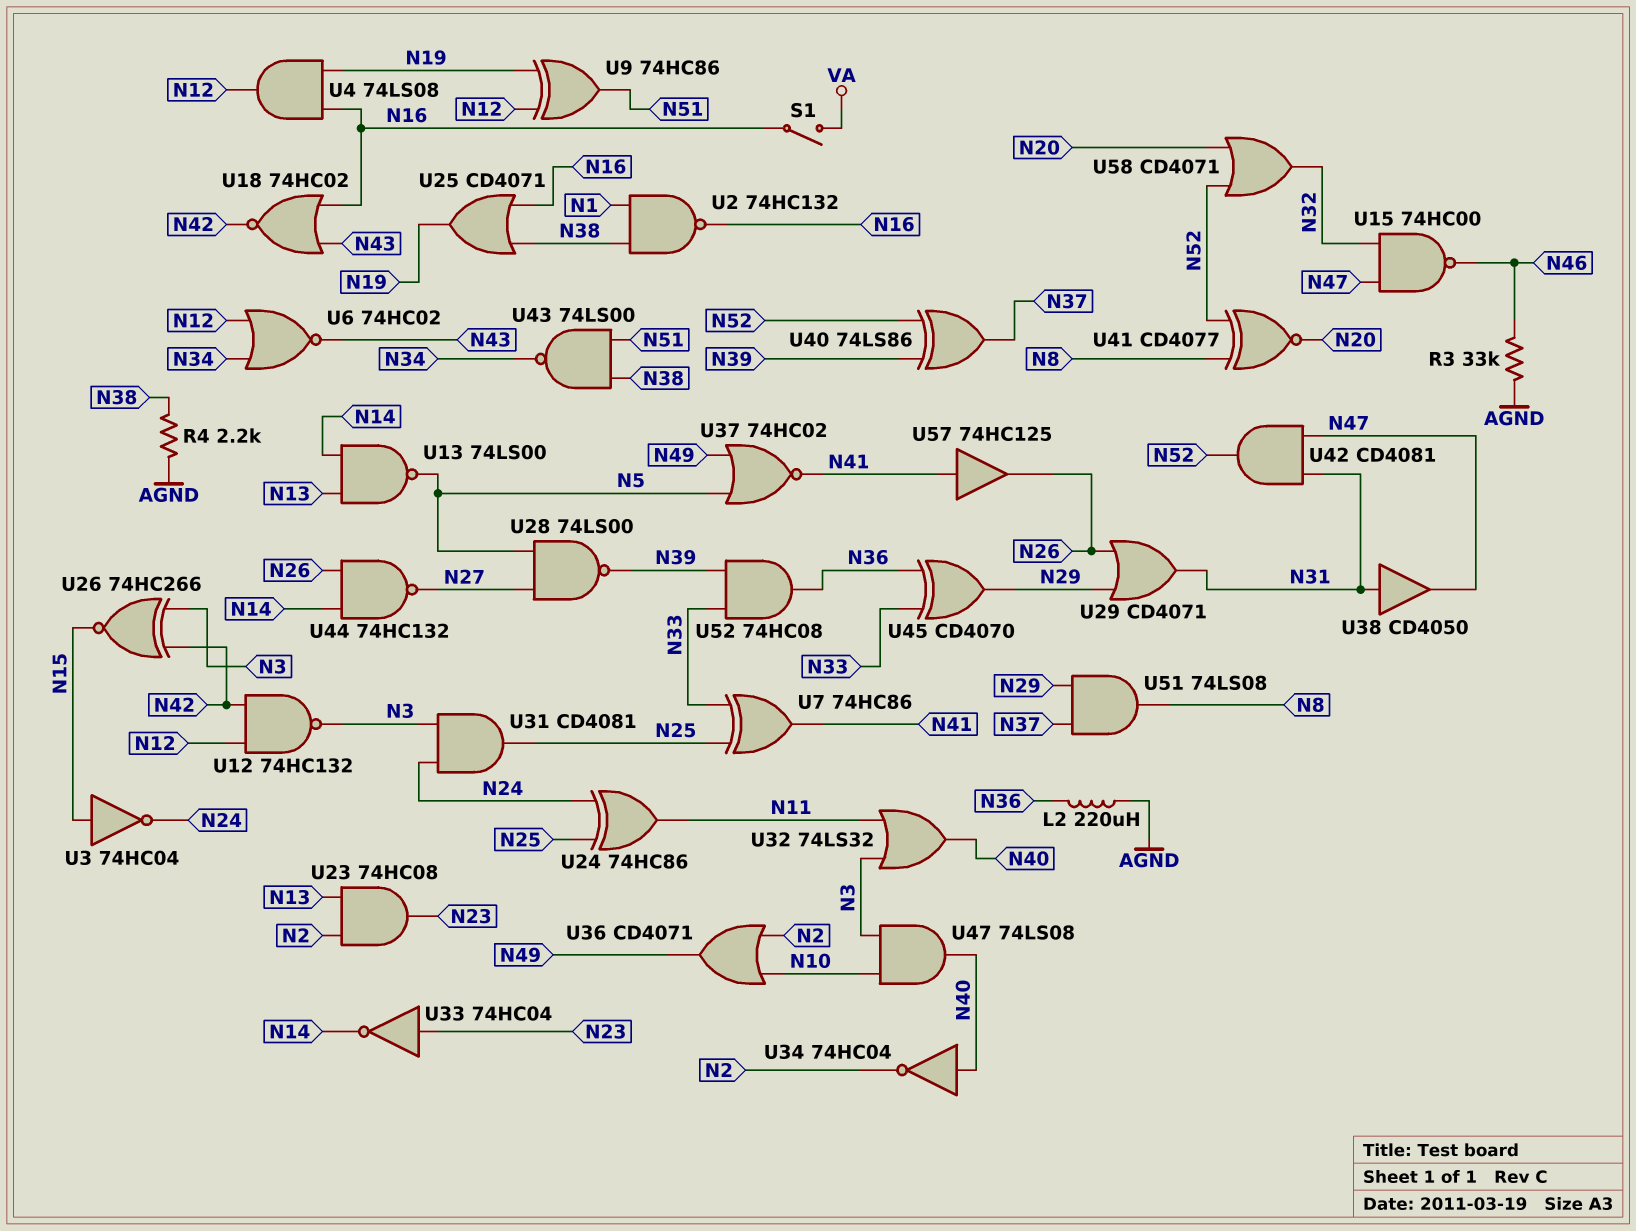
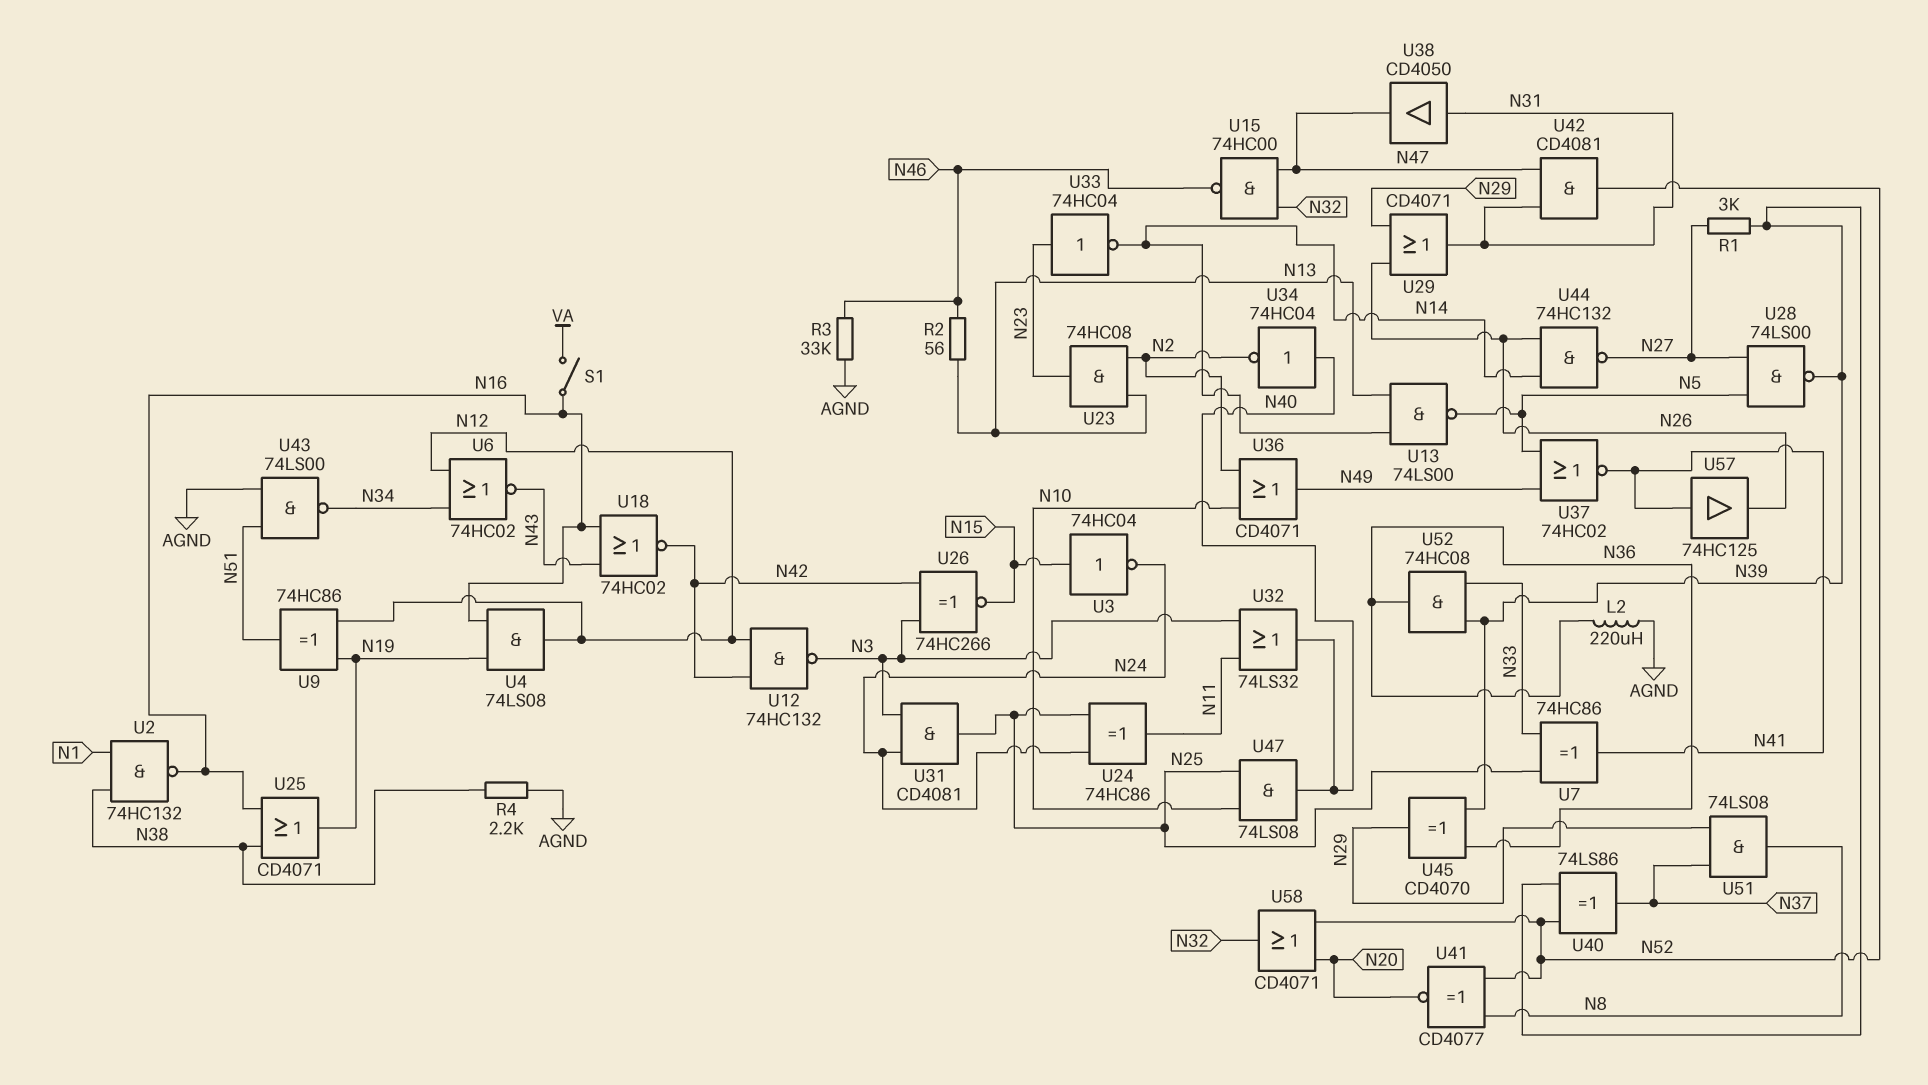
R1: none -> 3k (N27, N39)
R2: none -> 56 (N13, N46)
U43: NAND 74LS00 (in N38, in N51, out N34) -> NAND 74LS00 (in AGND, in N51, out N34)
U45: XOR CD4070 (in N33, in N36, out N29) -> XOR CD4070 (in N36, in N39, out N29)
U47: AND 74LS08 (in N3, in N10, out N40) -> AND 74LS08 (in N10, in N25, out N40)

